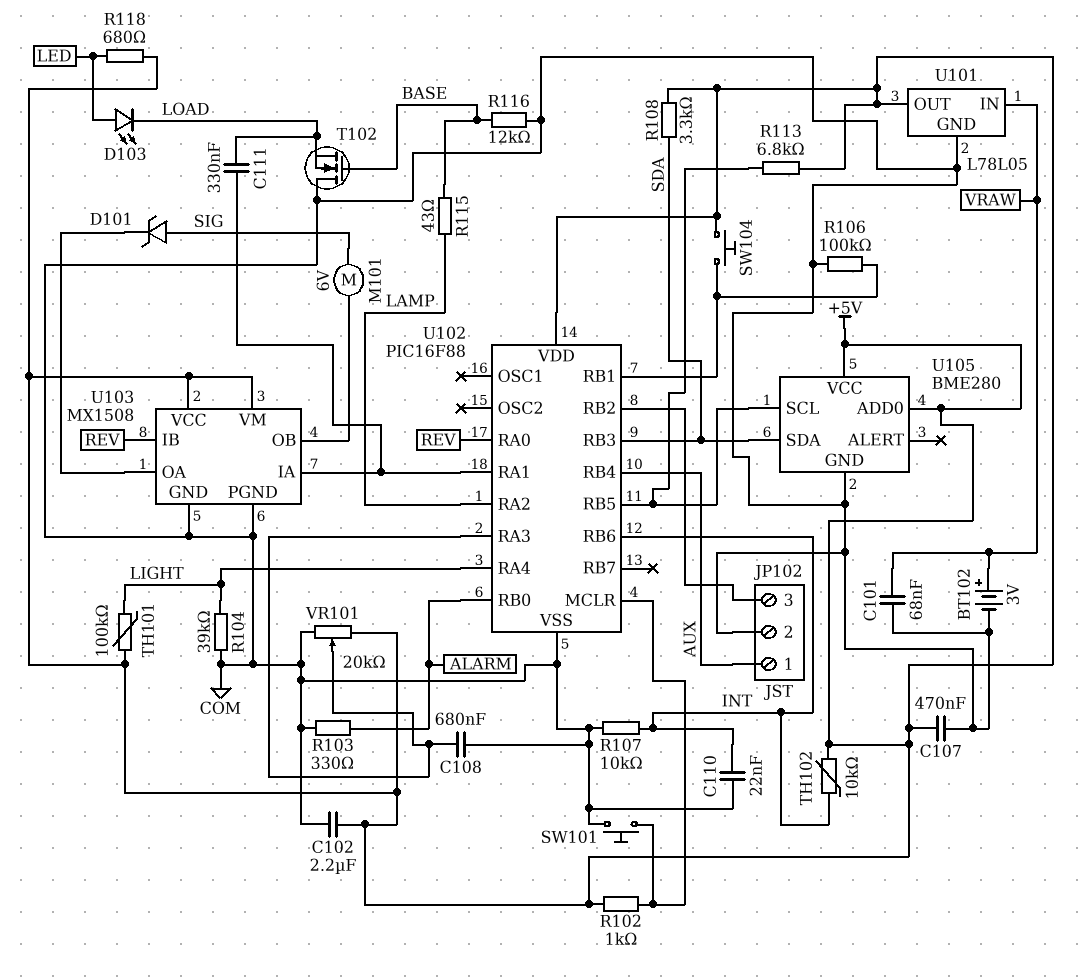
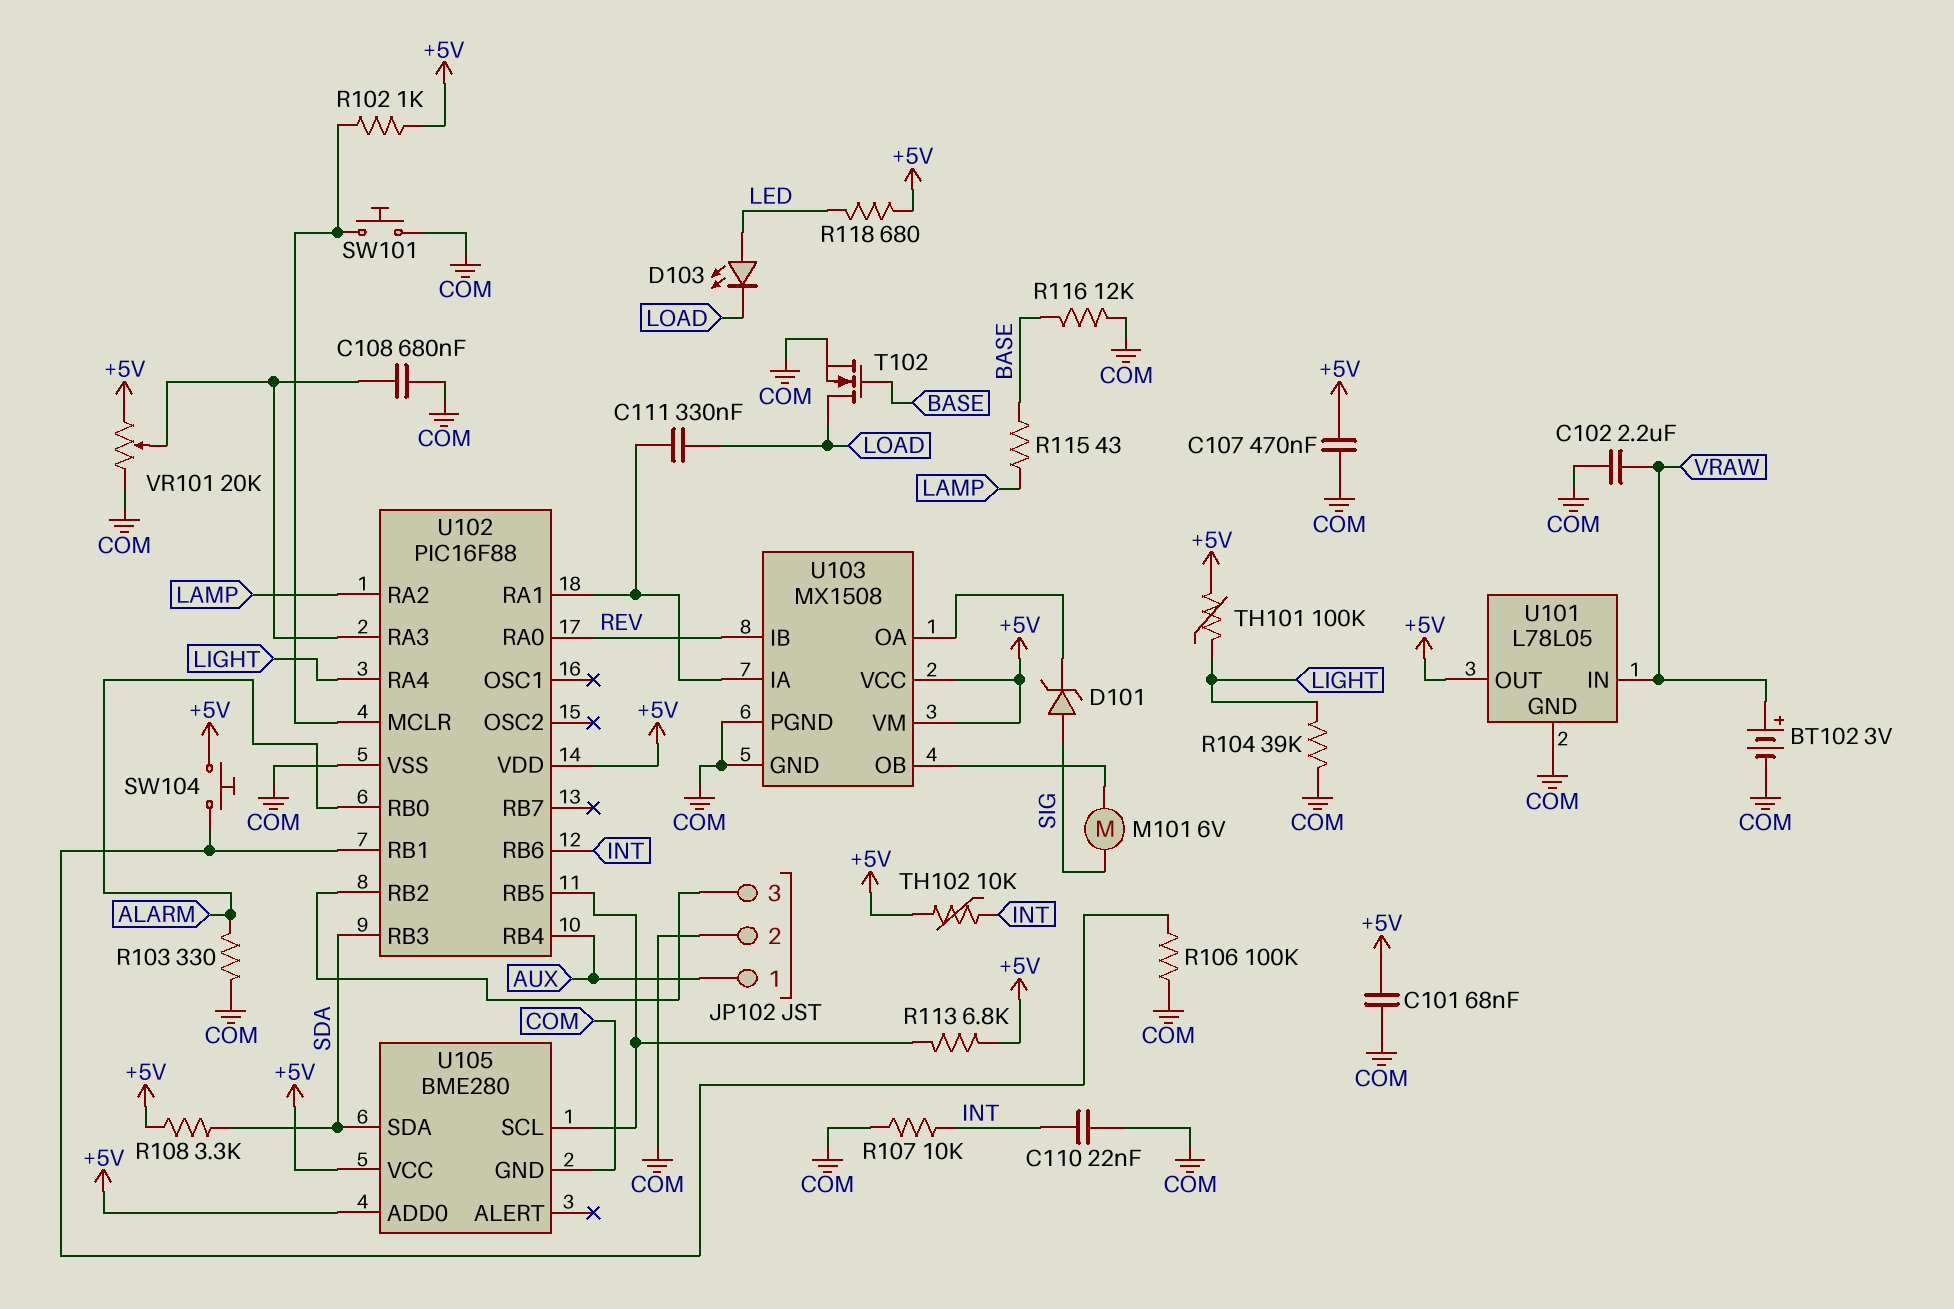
C101: 68nF (COM, VRAW) -> 68nF (+5V, COM)
C102: 2.2uF (+5V, COM) -> 2.2uF (COM, VRAW)
T102: NMOS (G BASE, D COM, S LOAD) -> NMOS (G BASE, D LOAD, S COM)

